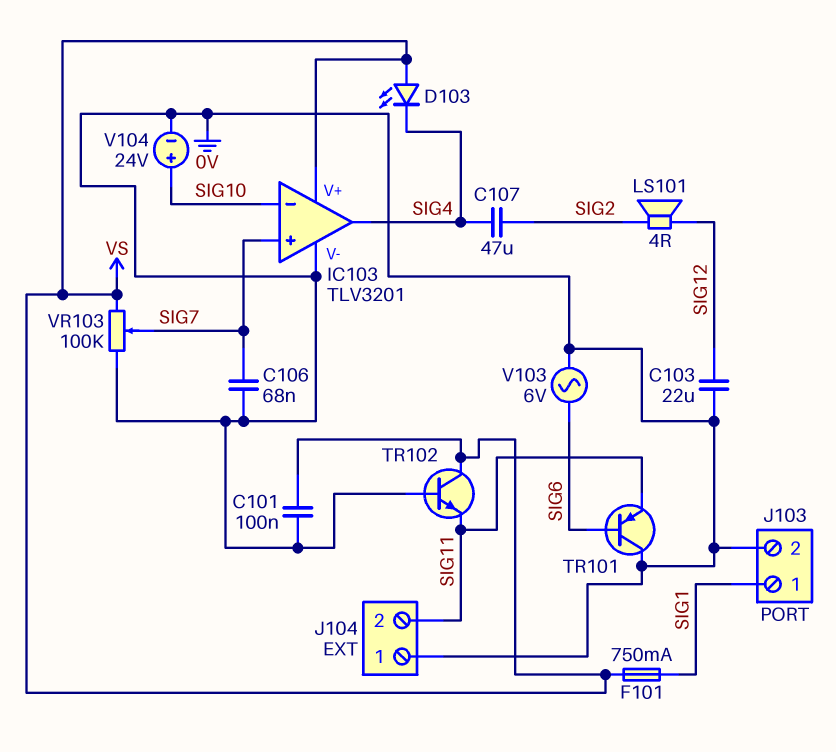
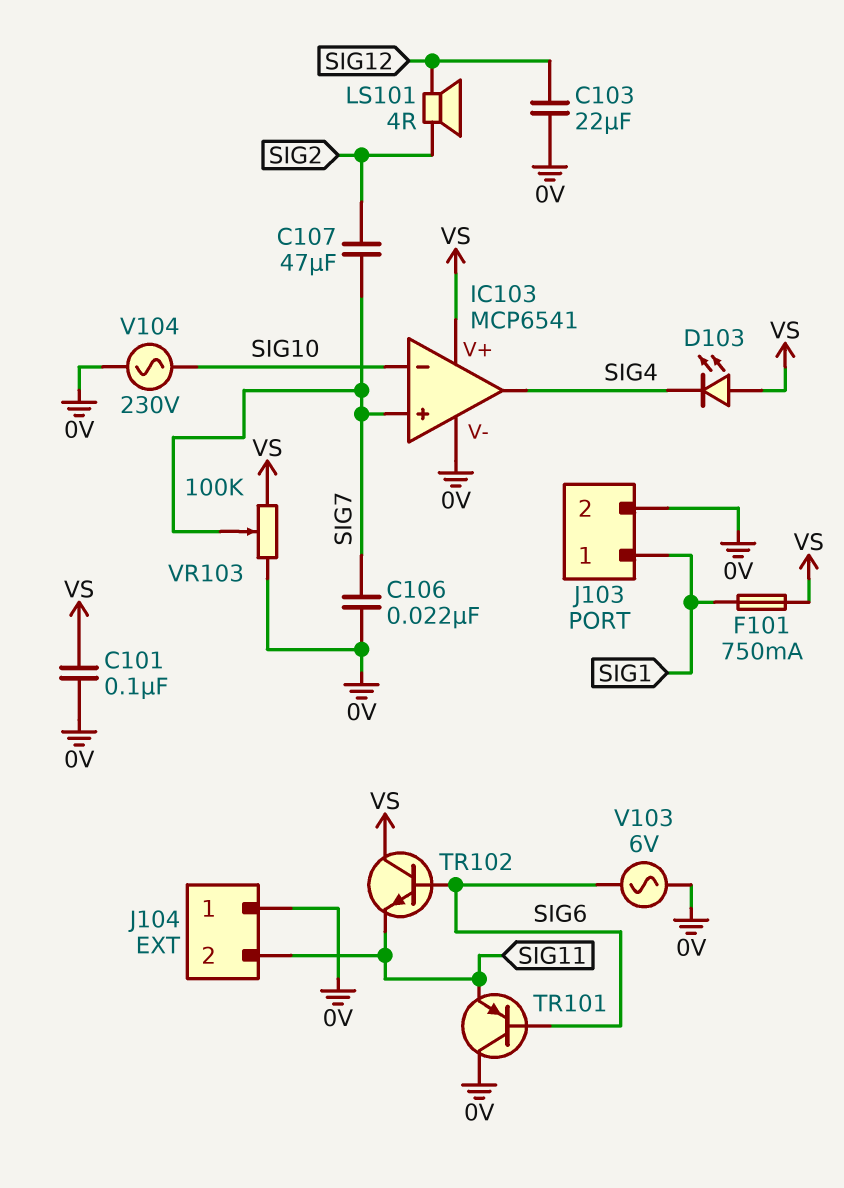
C106: 68nF (0V, SIG7) -> 22nF (0V, SIG7)
C107: 47uF (SIG2, SIG4) -> 47uF (SIG2, SIG7)
IC103: TLV3201 -> MCP6541
TR102: NPN (B 0V, C VS, E SIG11) -> NPN (B SIG6, C VS, E SIG11)
V104: 24V (plus SIG10, minus 0V) -> AC 230V (0V, SIG10)

